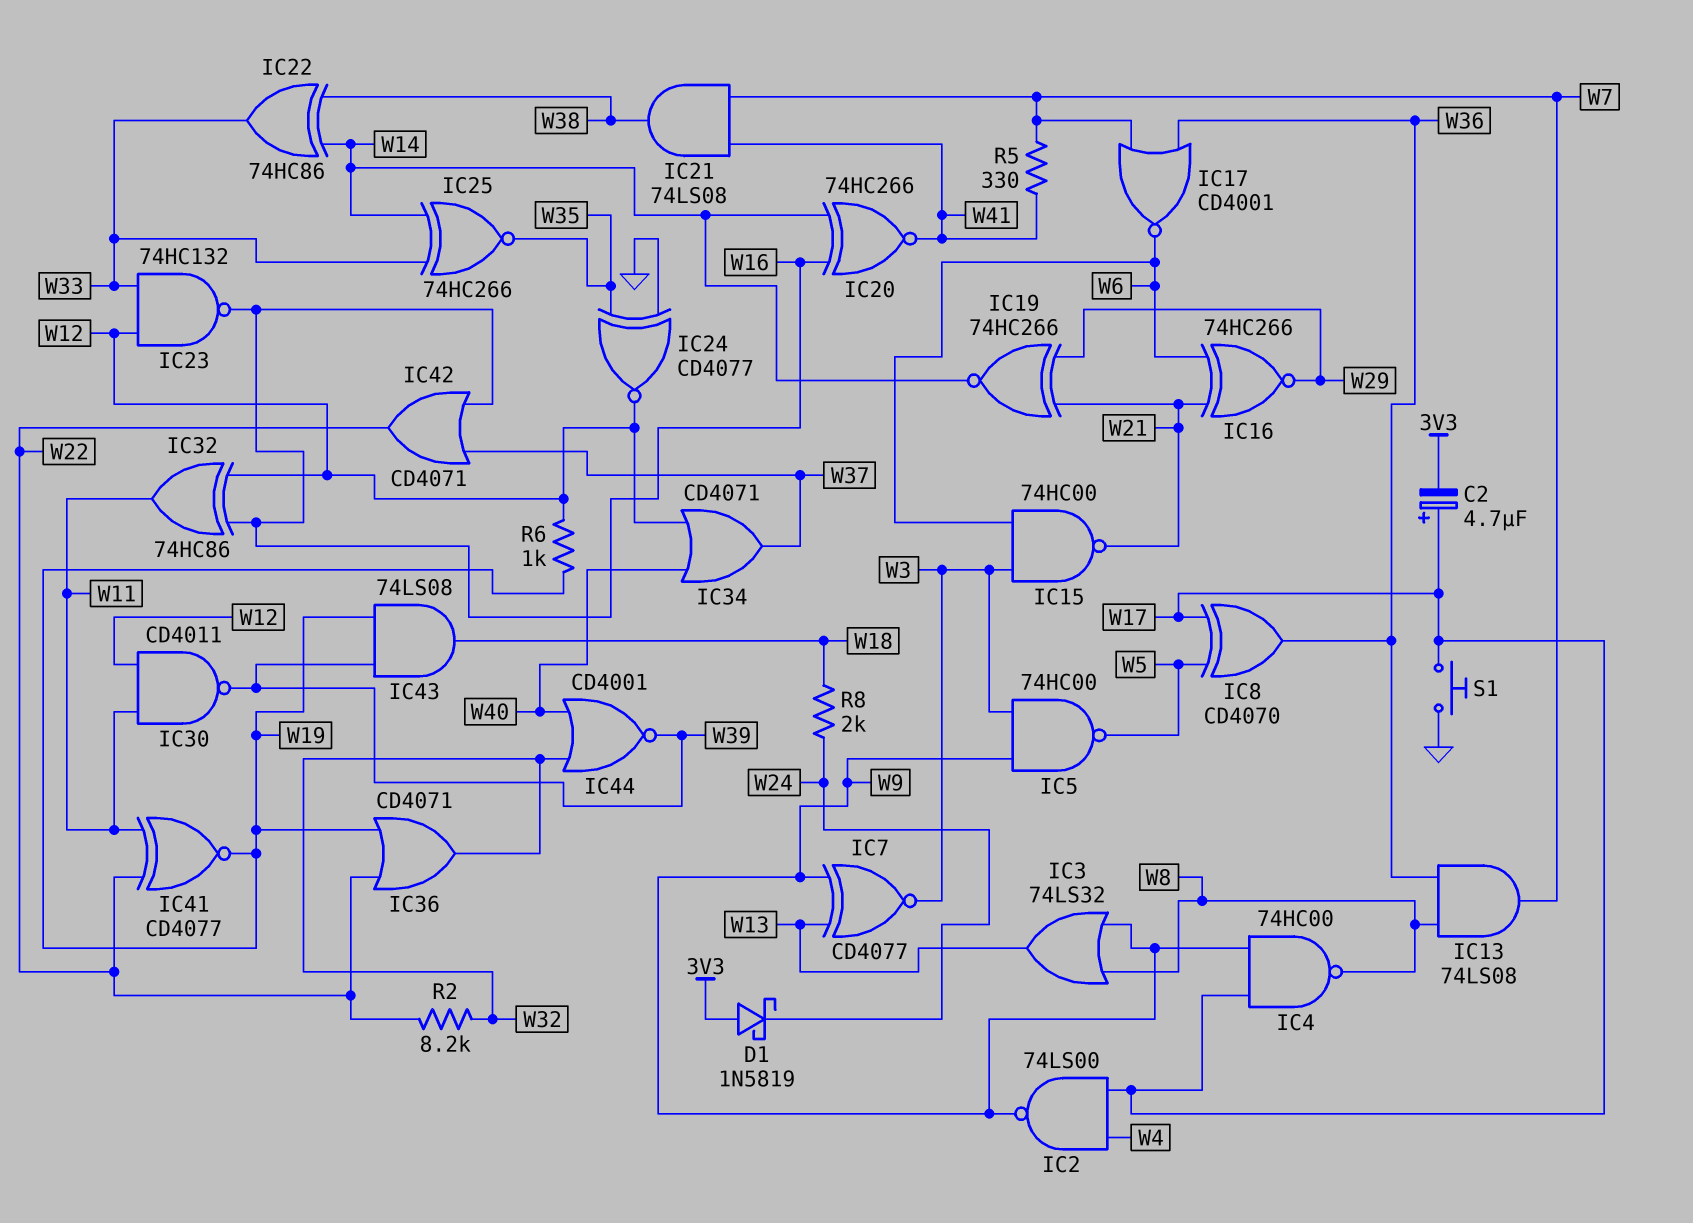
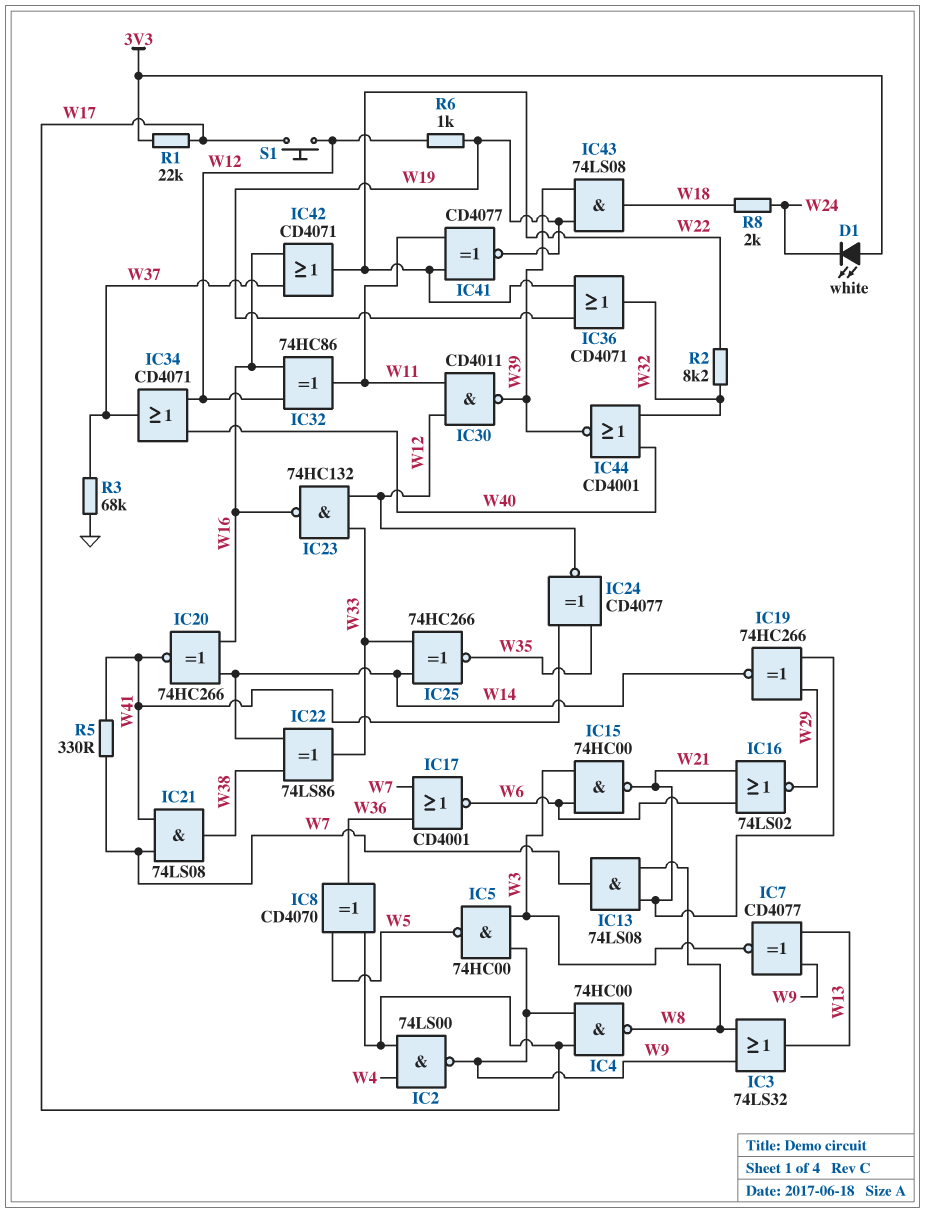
C2: 4.7uF (plus W17, minus 3V3) -> none
D1: schottky 1N5819 (A 3V3, K W24) -> LED white (A 3V3, K W24)
IC13: AND 74LS08 (in W8, in W36, out W7) -> AND 74LS08 (in W8, in W21, out W7)
IC16: XNOR 74HC266 (in W6, in W21, out W29) -> NOR 74LS02 (in W6, in W21, out W29)
IC22: XOR 74HC86 (in W14, in W38, out W33) -> XOR 74LS86 (in W14, in W38, out W33)
IC24: XNOR CD4077 (in GND, in W35, out W12) -> XNOR CD4077 (in W35, in W41, out W12)
R1: none -> 22k (3V3, W17)
R3: none -> 68k (GND, W37)
S1: button (GND, W17) -> button (W12, W17)

